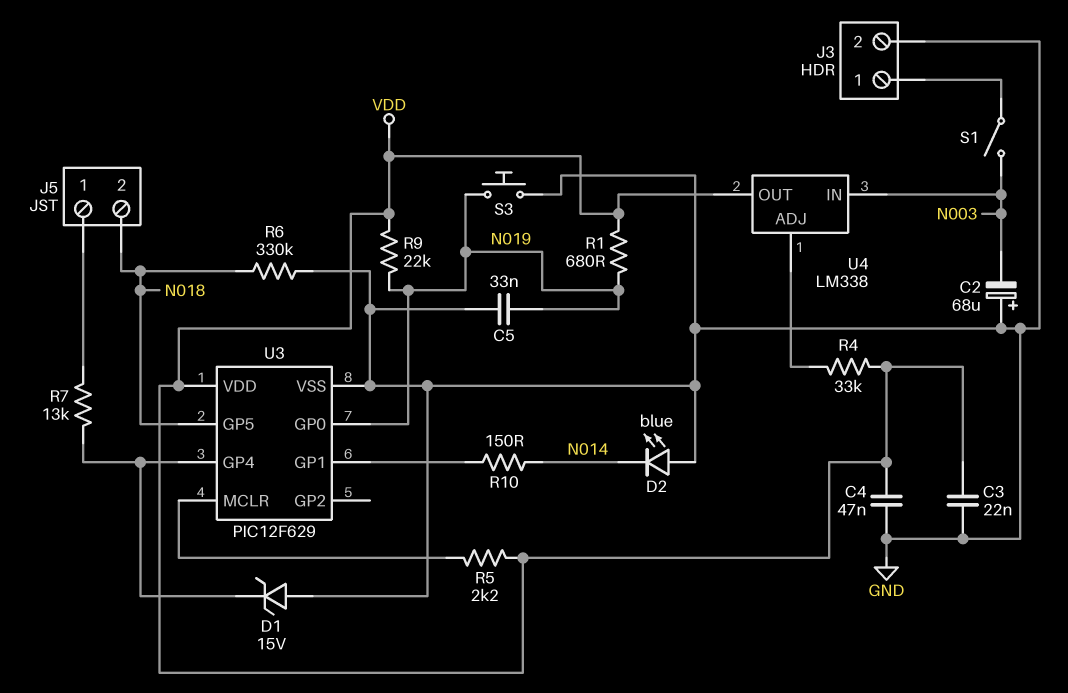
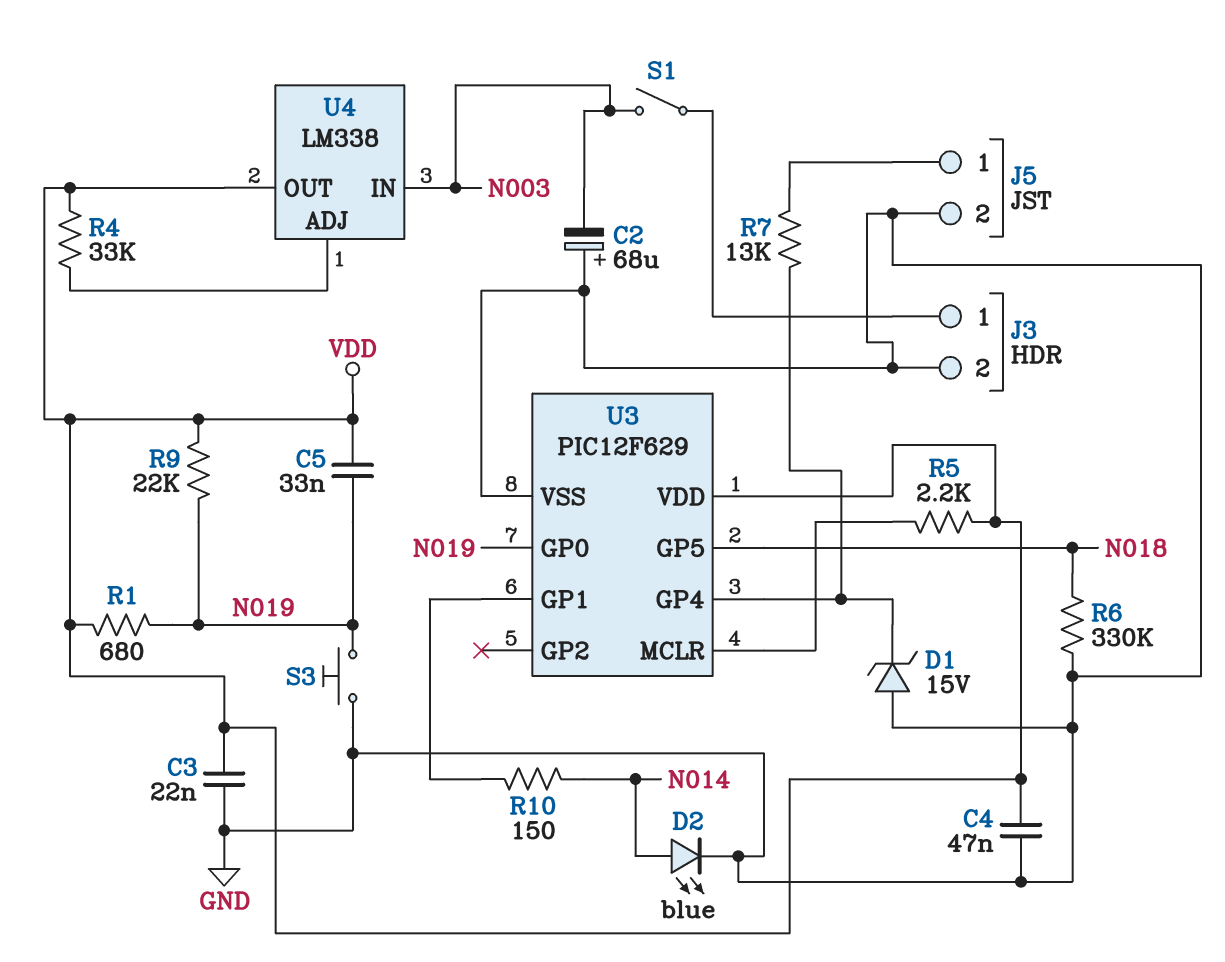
C5: 33nF (GND, N019) -> 33nF (N019, VDD)
D2: LED blue (A GND, K N014) -> LED blue (A N014, K GND)
J5 pin 2: N018 -> GND

